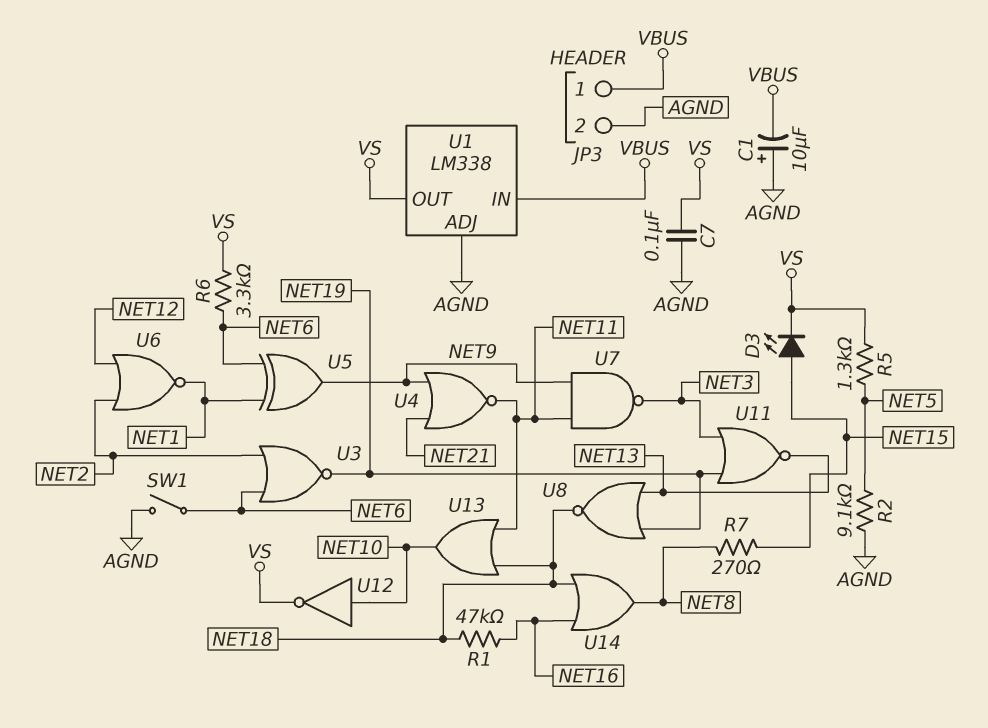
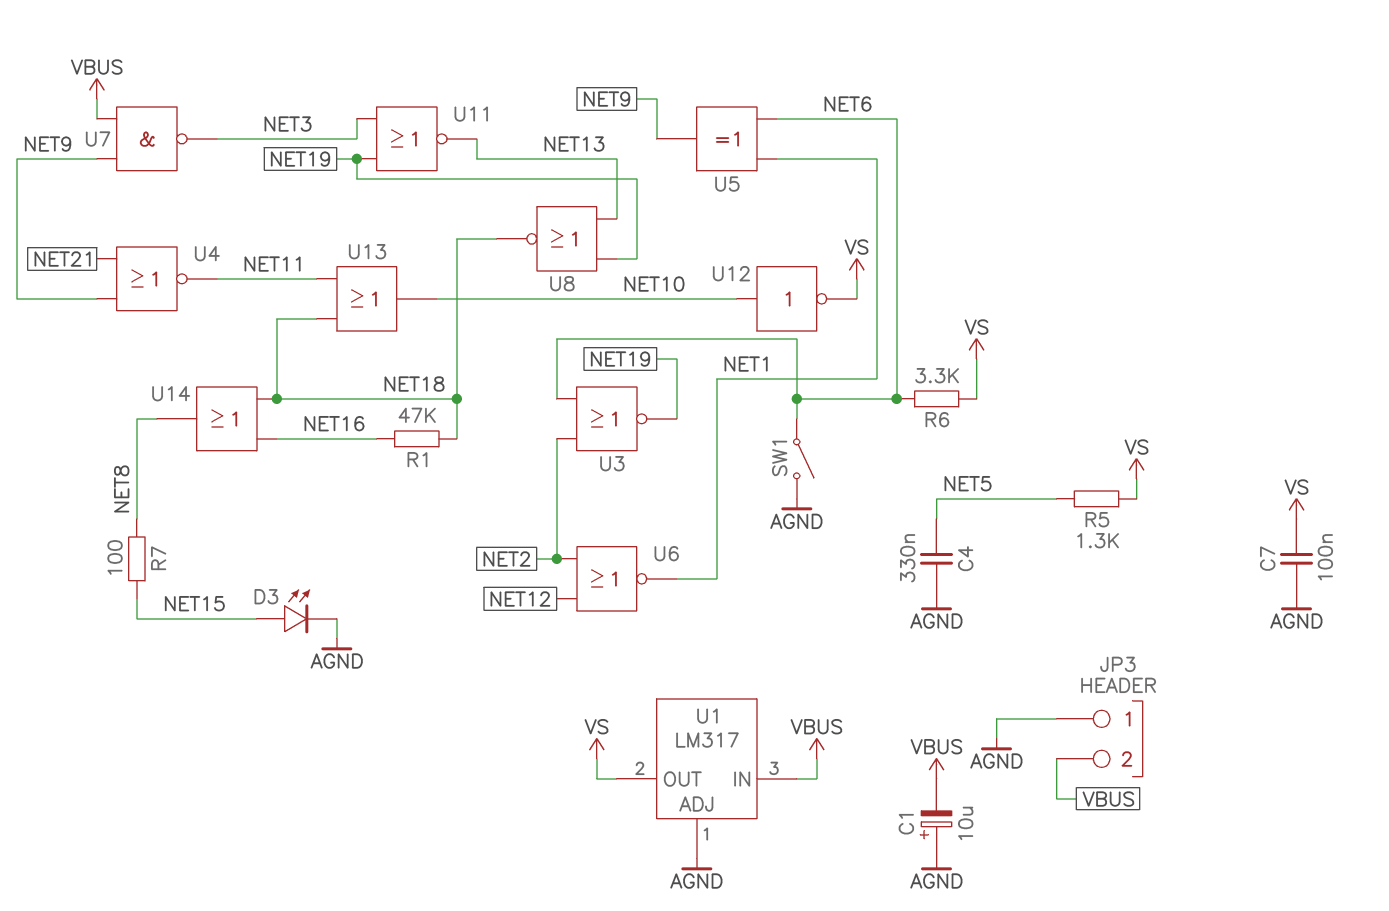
C4: none -> 330nF (AGND, NET5)
D3: LED (A NET15, K VS) -> LED (A NET15, K AGND)
JP3 pin 1: VBUS -> AGND
JP3 pin 2: AGND -> VBUS
R2: 9.1k (AGND, NET5) -> none
R7: 270 (NET8, NET15) -> 100 (NET8, NET15)
U1: LM338 -> LM317
U7: NAND (in NET9, in NET11, out NET3) -> NAND (in NET9, in VBUS, out NET3)

